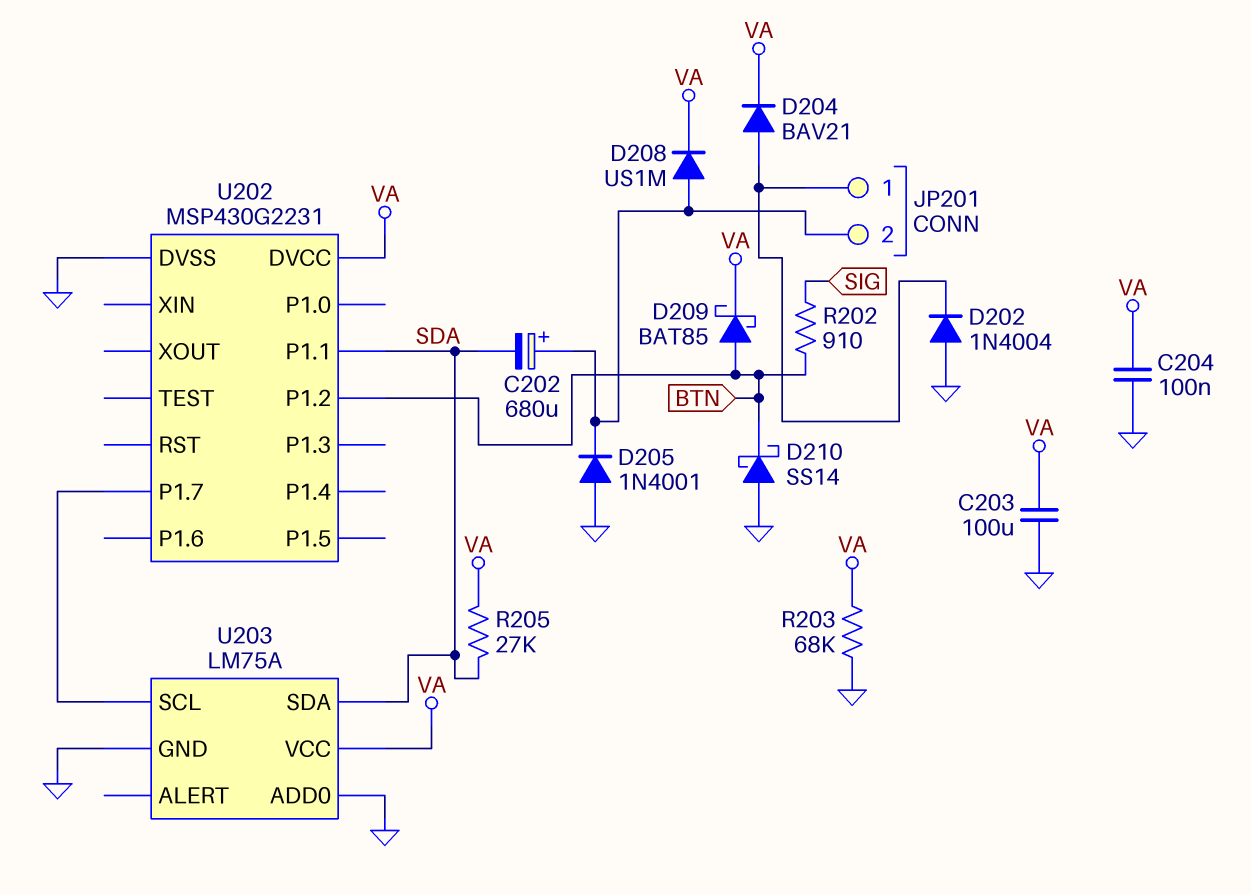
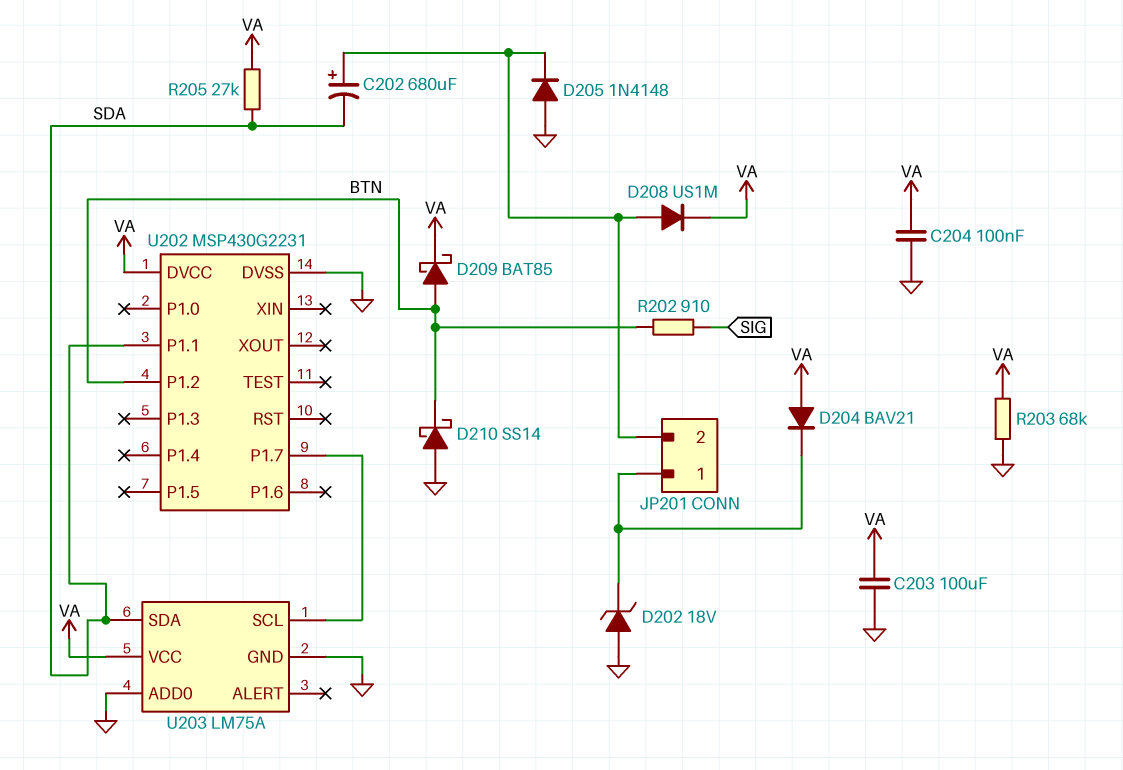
D202: diode 1N4004 (A GND, K JP201/1) -> zener 18V (A GND, K JP201/1)
D204: diode BAV21 (A JP201/1, K VA) -> diode BAV21 (A VA, K JP201/1)
D205: diode 1N4001 (A GND, K JP201/2) -> diode 1N4148 (A GND, K JP201/2)

